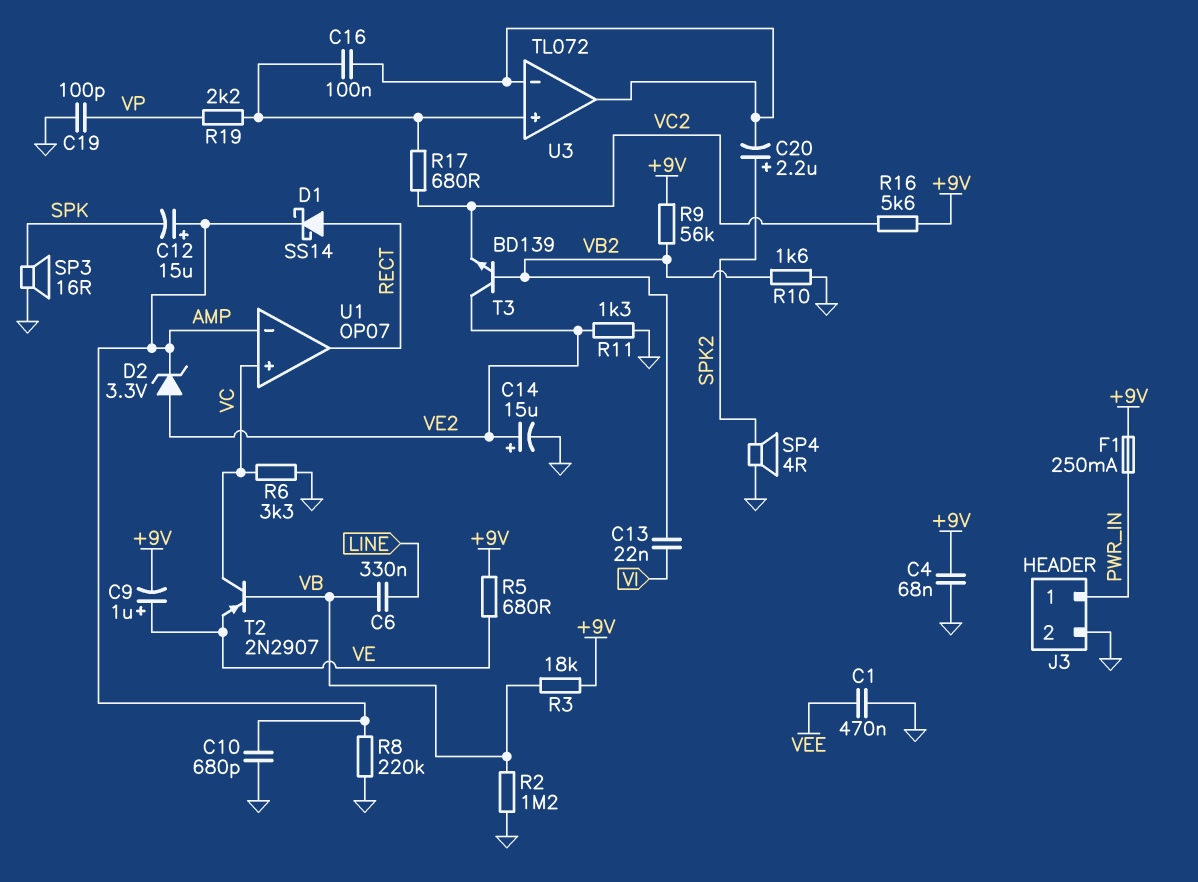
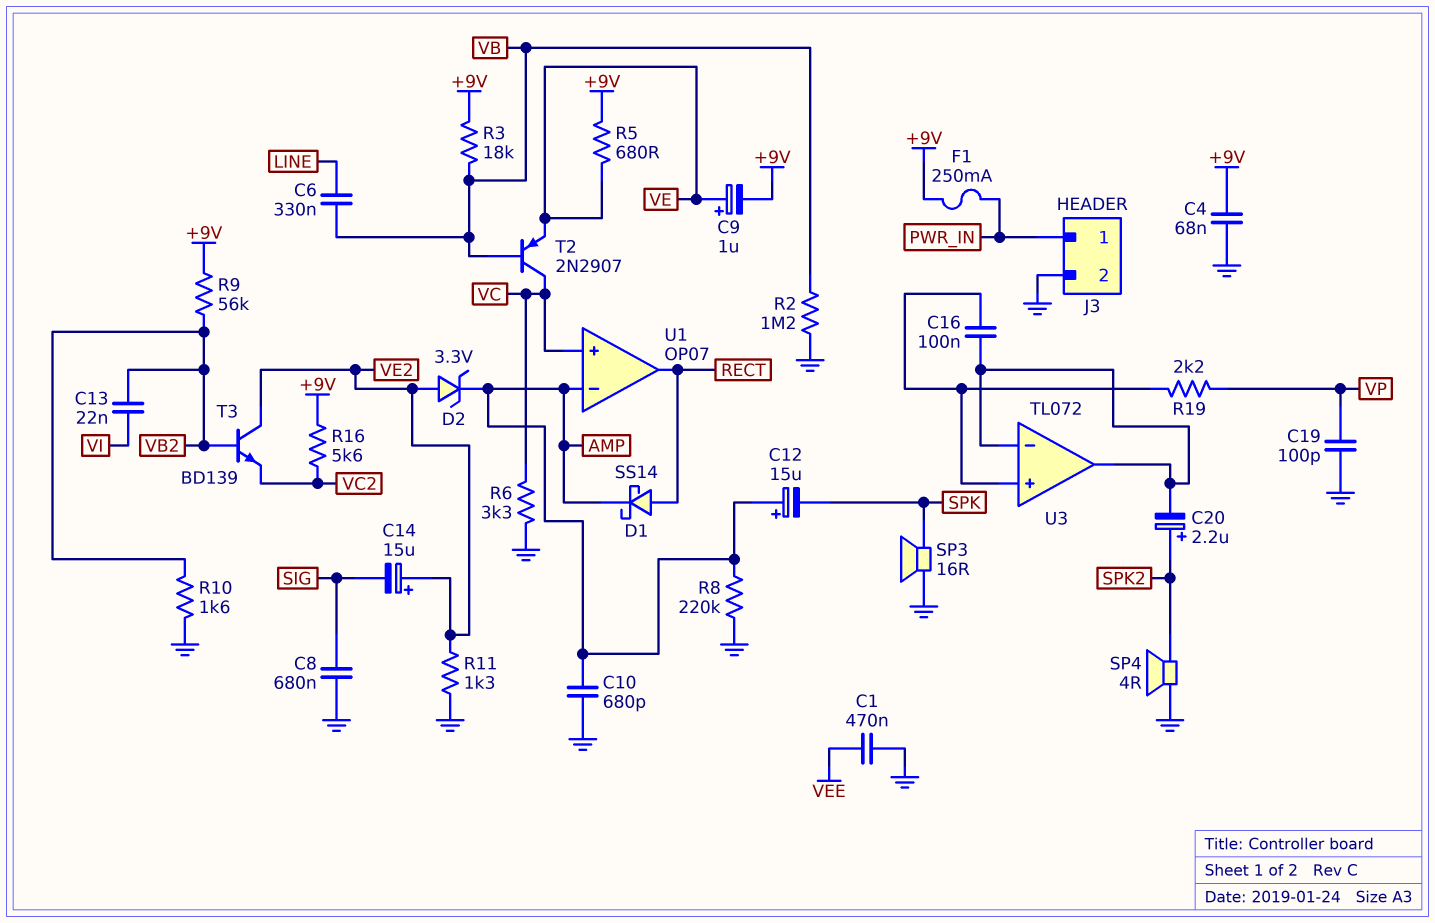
C8: none -> 680nF (GND, SIG)
C14: 15uF (plus VE2, minus GND) -> 15uF (plus VE2, minus SIG)
R17: 680 (U3/in+, VC2) -> none

